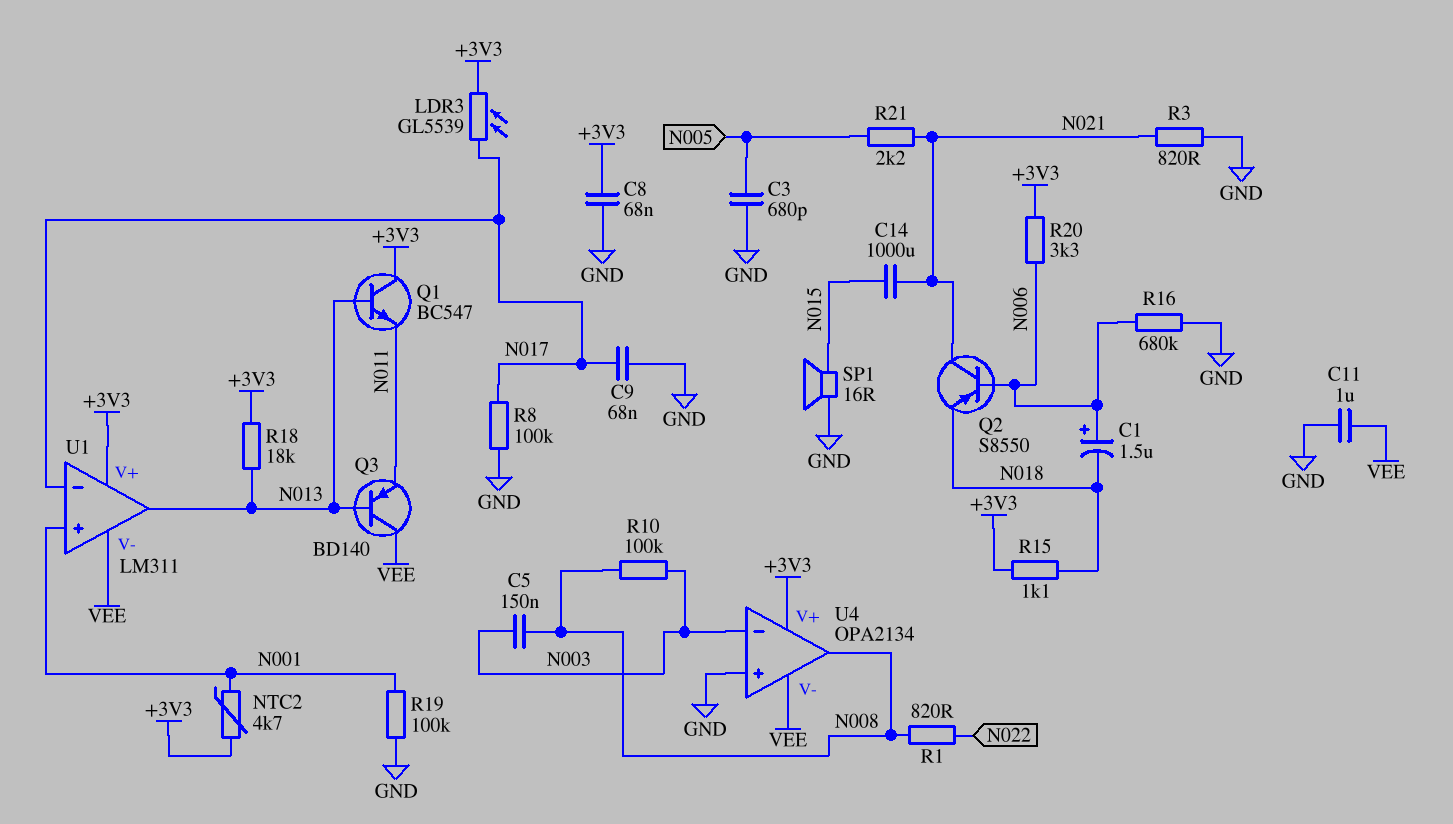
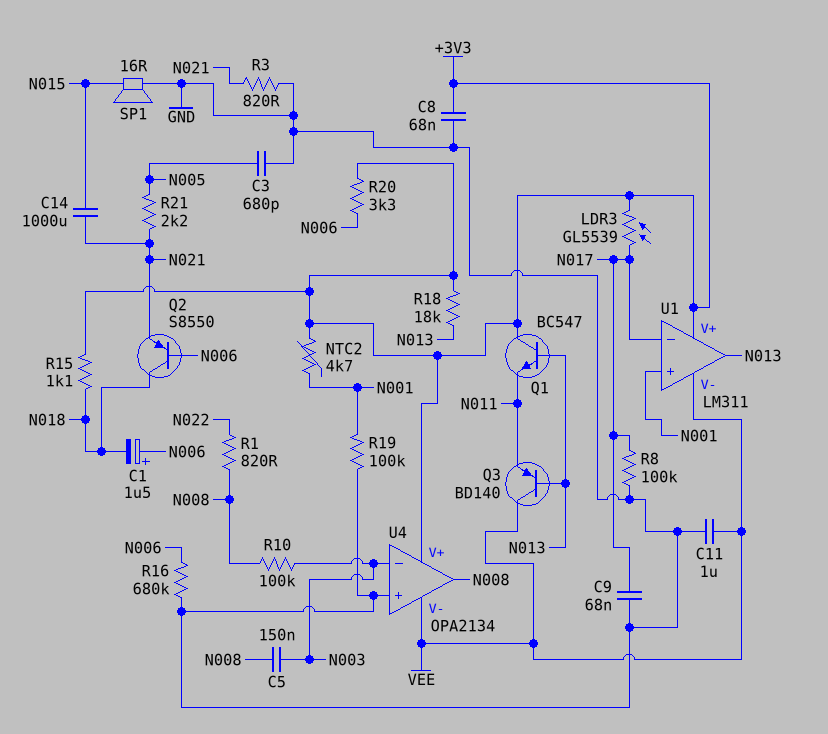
Q2: PNP S8550 (B N006, C N021, E N018) -> PNP S8550 (B N006, C N018, E N021)

